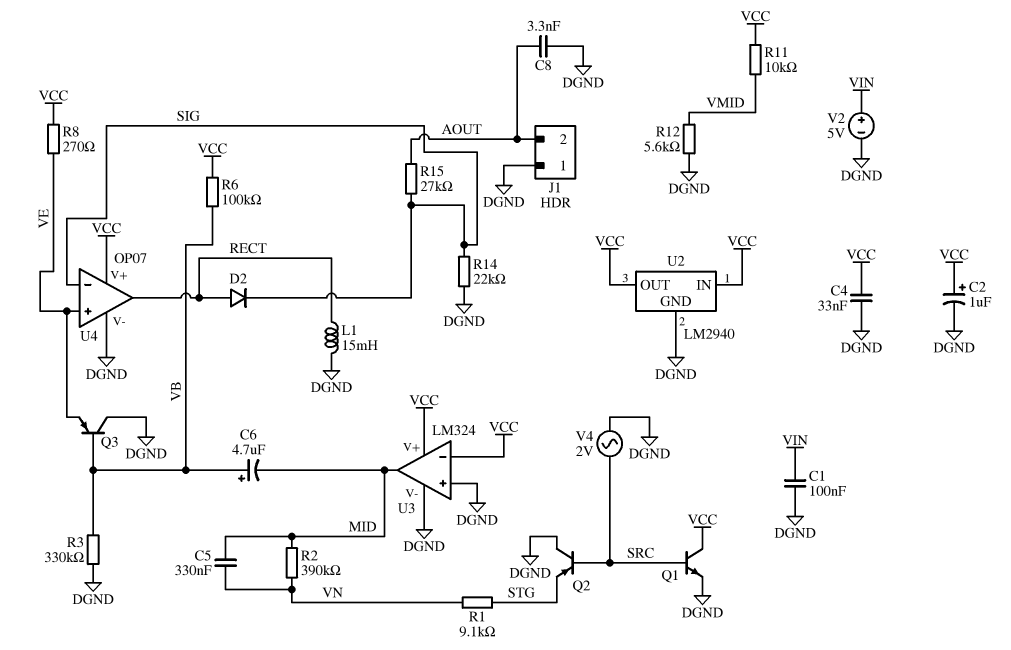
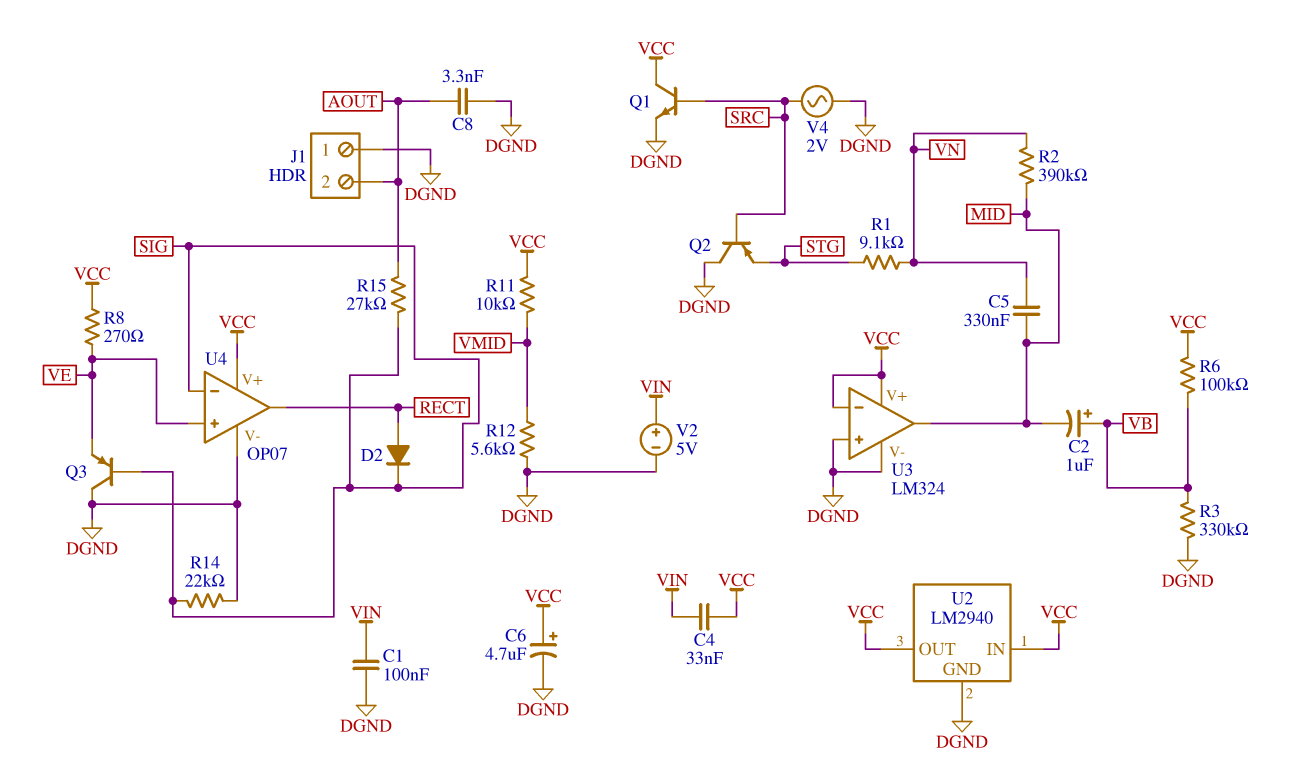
C2: 1uF (plus VCC, minus DGND) -> 1uF (plus VB, minus MID)
C4: 33nF (DGND, VCC) -> 33nF (VCC, VIN)
C6: 4.7uF (plus VB, minus MID) -> 4.7uF (plus VCC, minus DGND)
L1: 15mH (DGND, RECT) -> none
Q3: PNP (B VB, C DGND, E VE) -> PNP (B SIG, C DGND, E VE)

